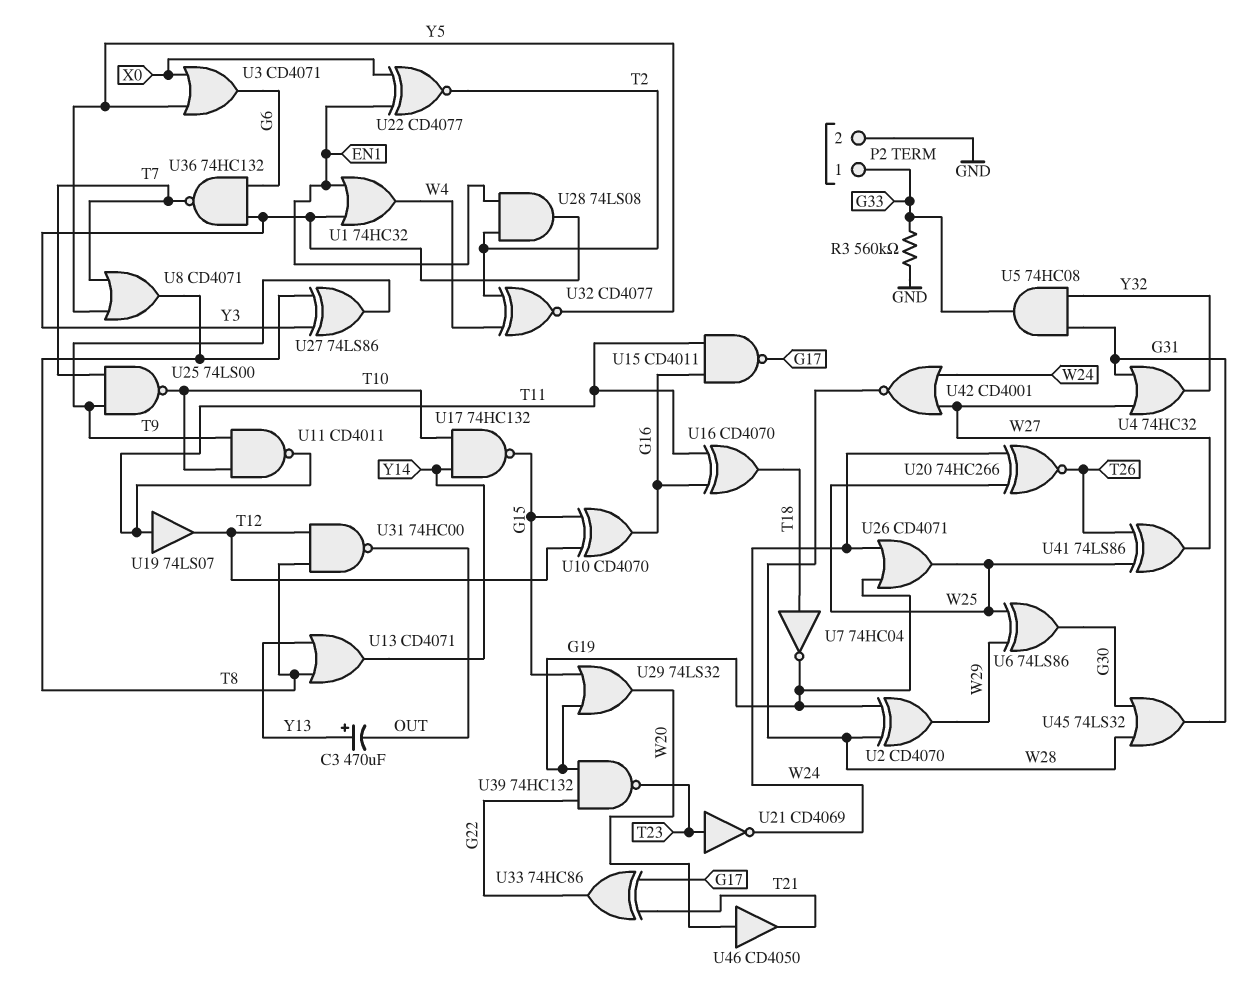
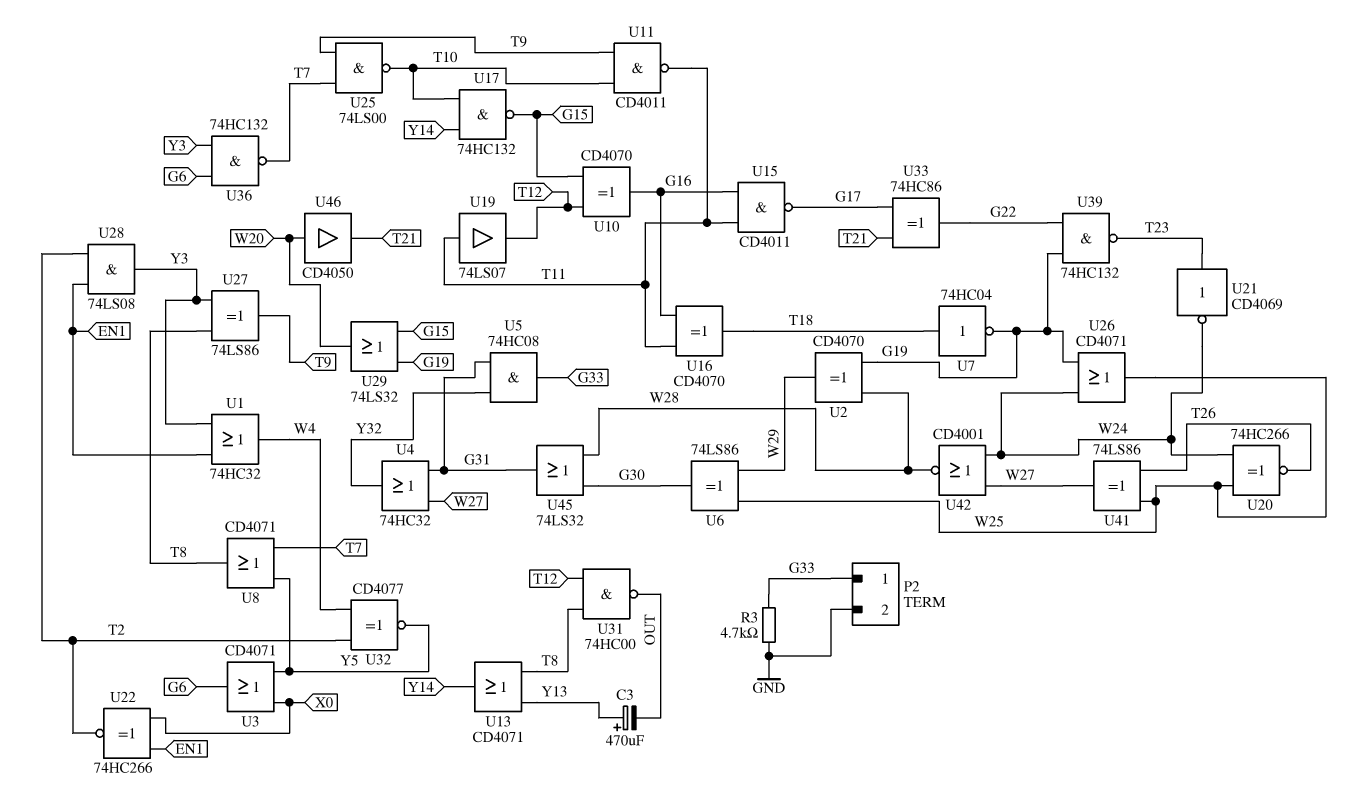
R3: 560k (G33, GND) -> 4.7k (G33, GND)
U22: XNOR CD4077 (in EN1, in X0, out T2) -> XNOR 74HC266 (in EN1, in X0, out T2)

